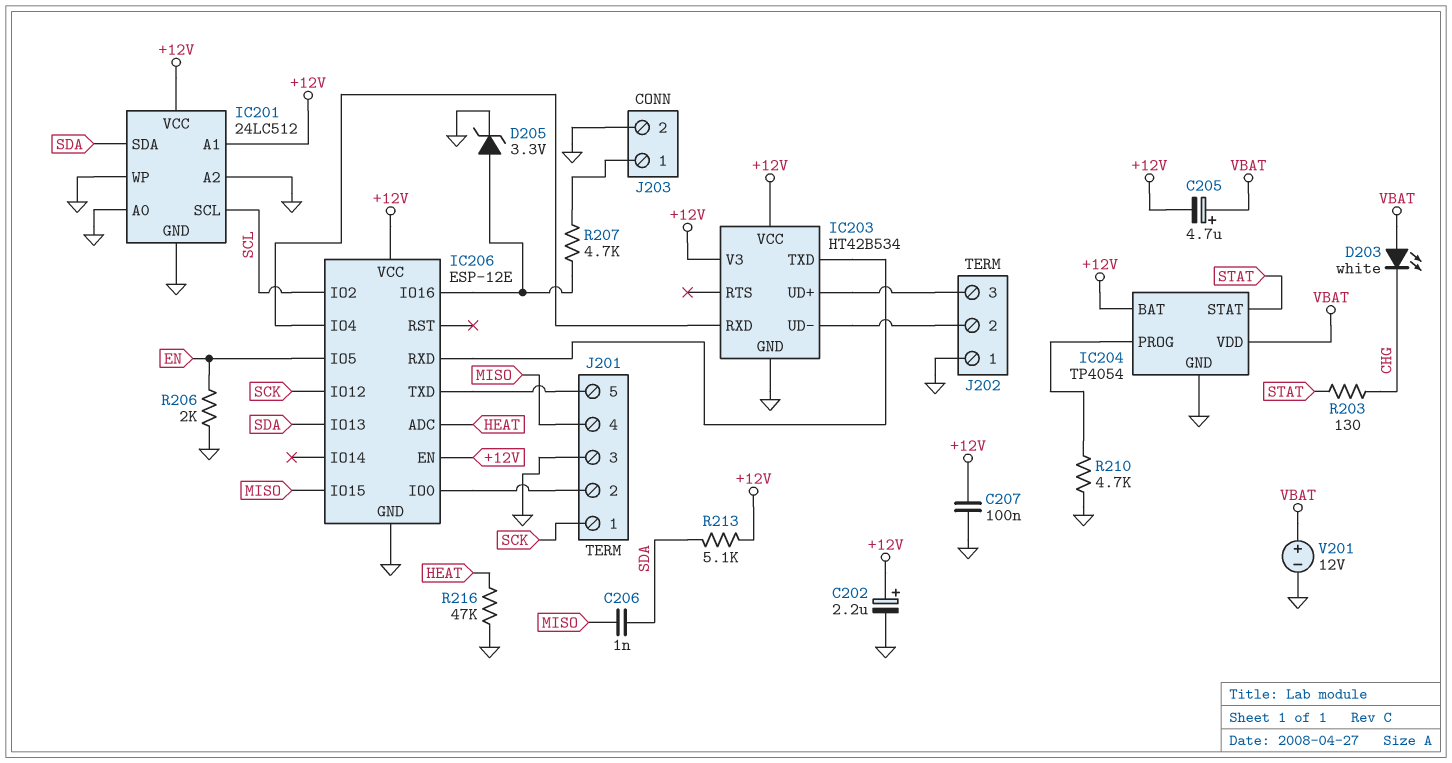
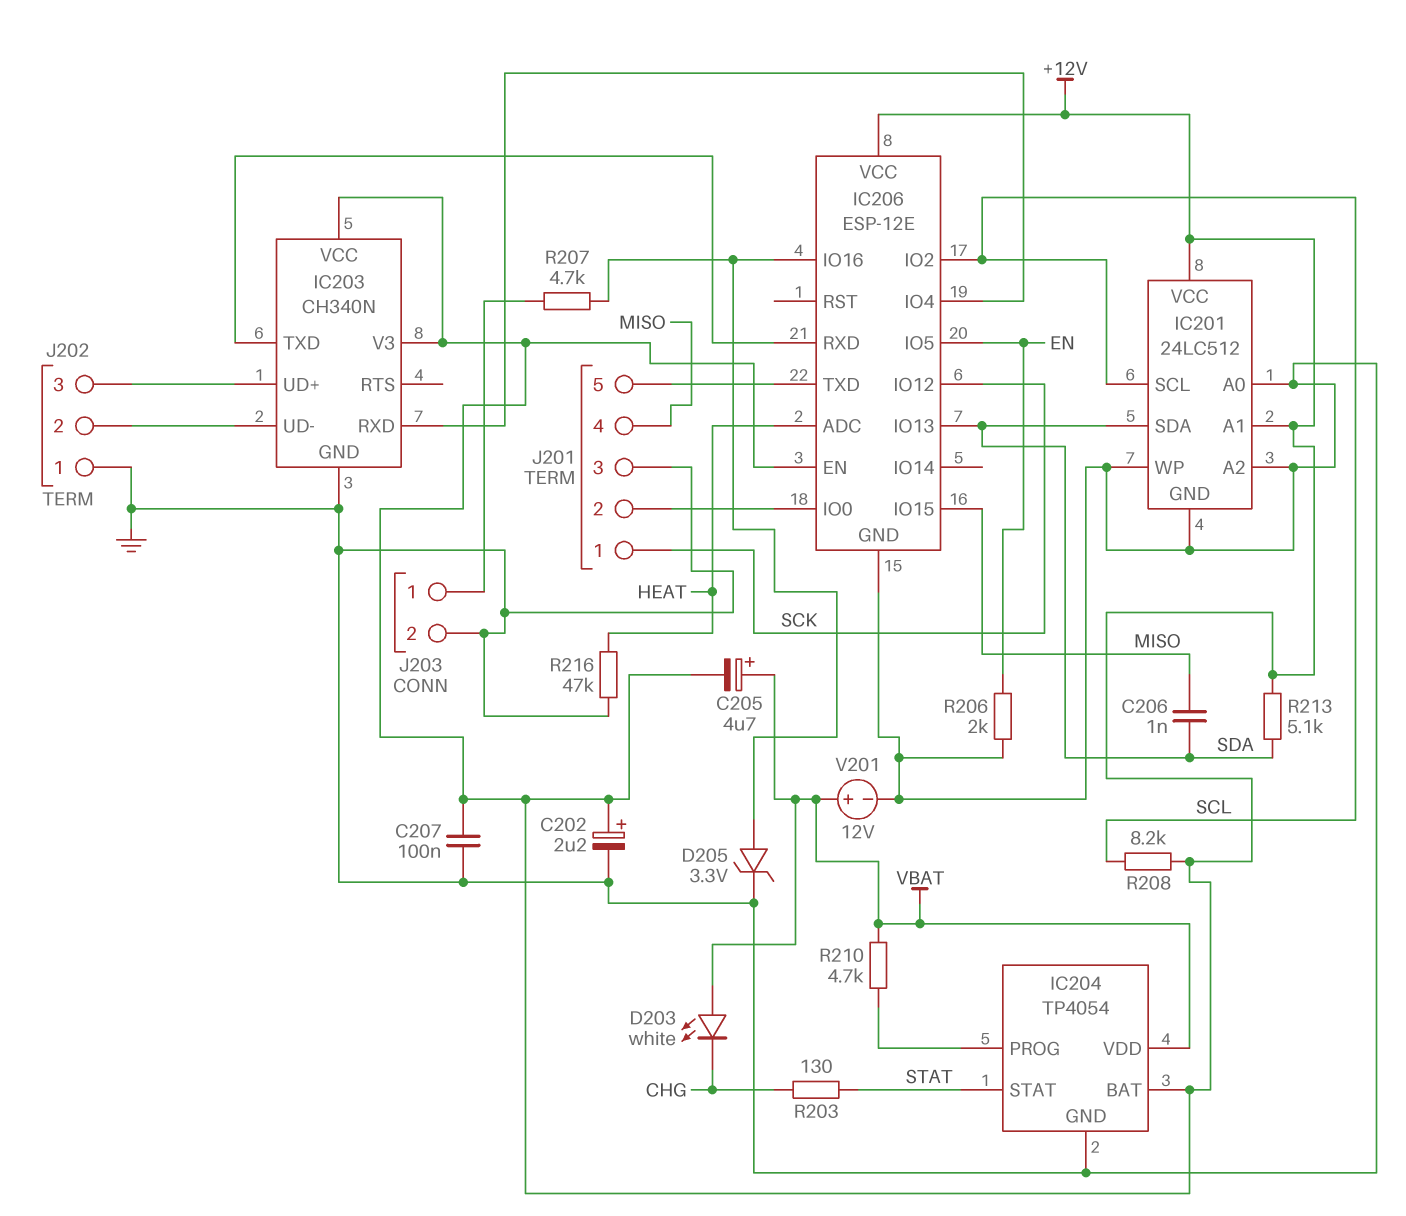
IC203: HT42B534 -> CH340N
R208: none -> 8.2k (+12V, SCL)
R210: 4.7k (GND, IC204/PROG) -> 4.7k (IC204/PROG, VBAT)

